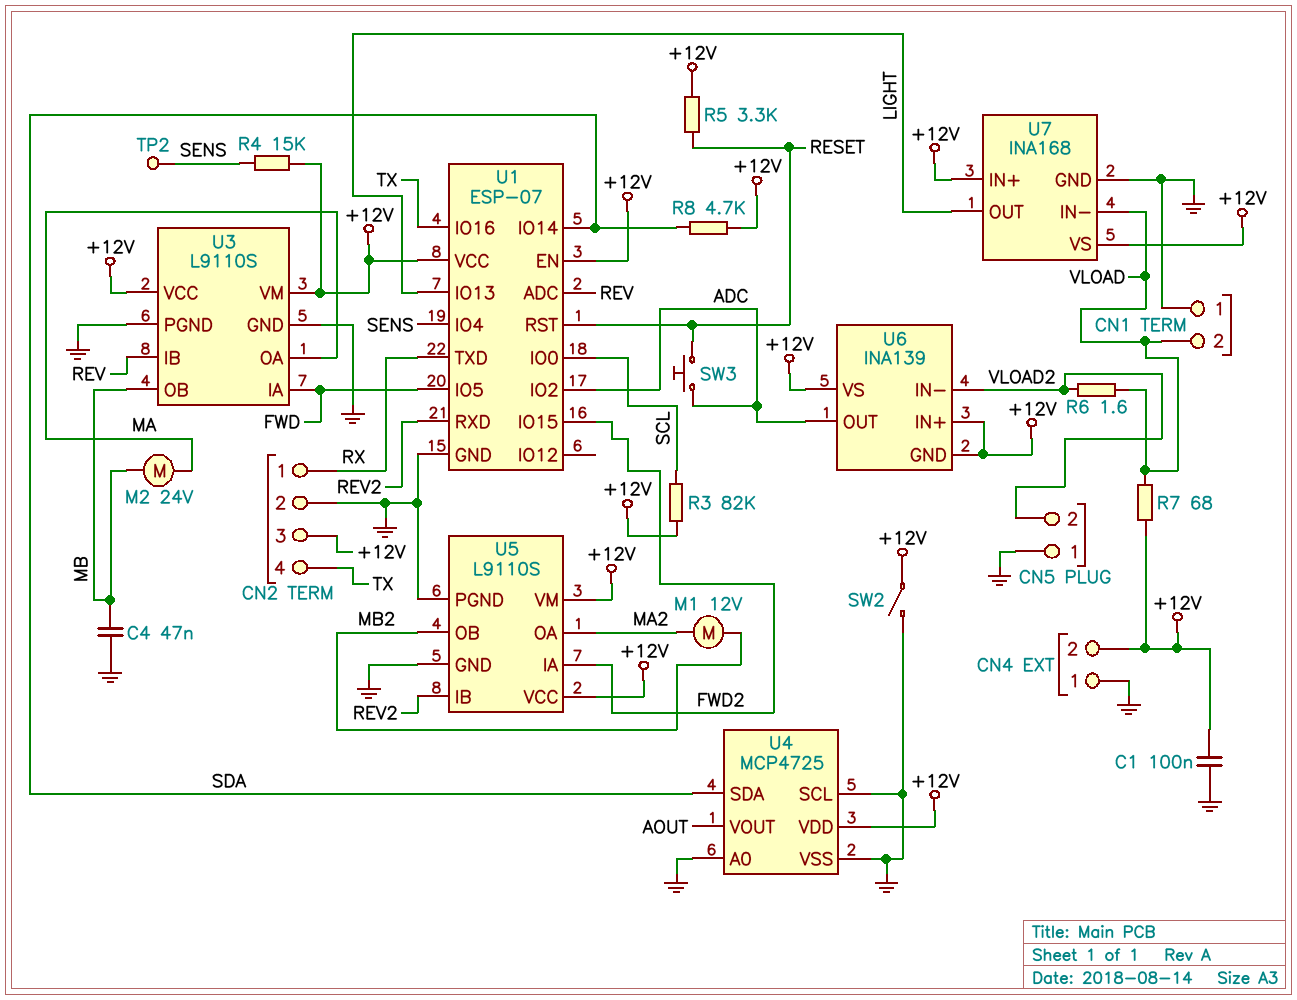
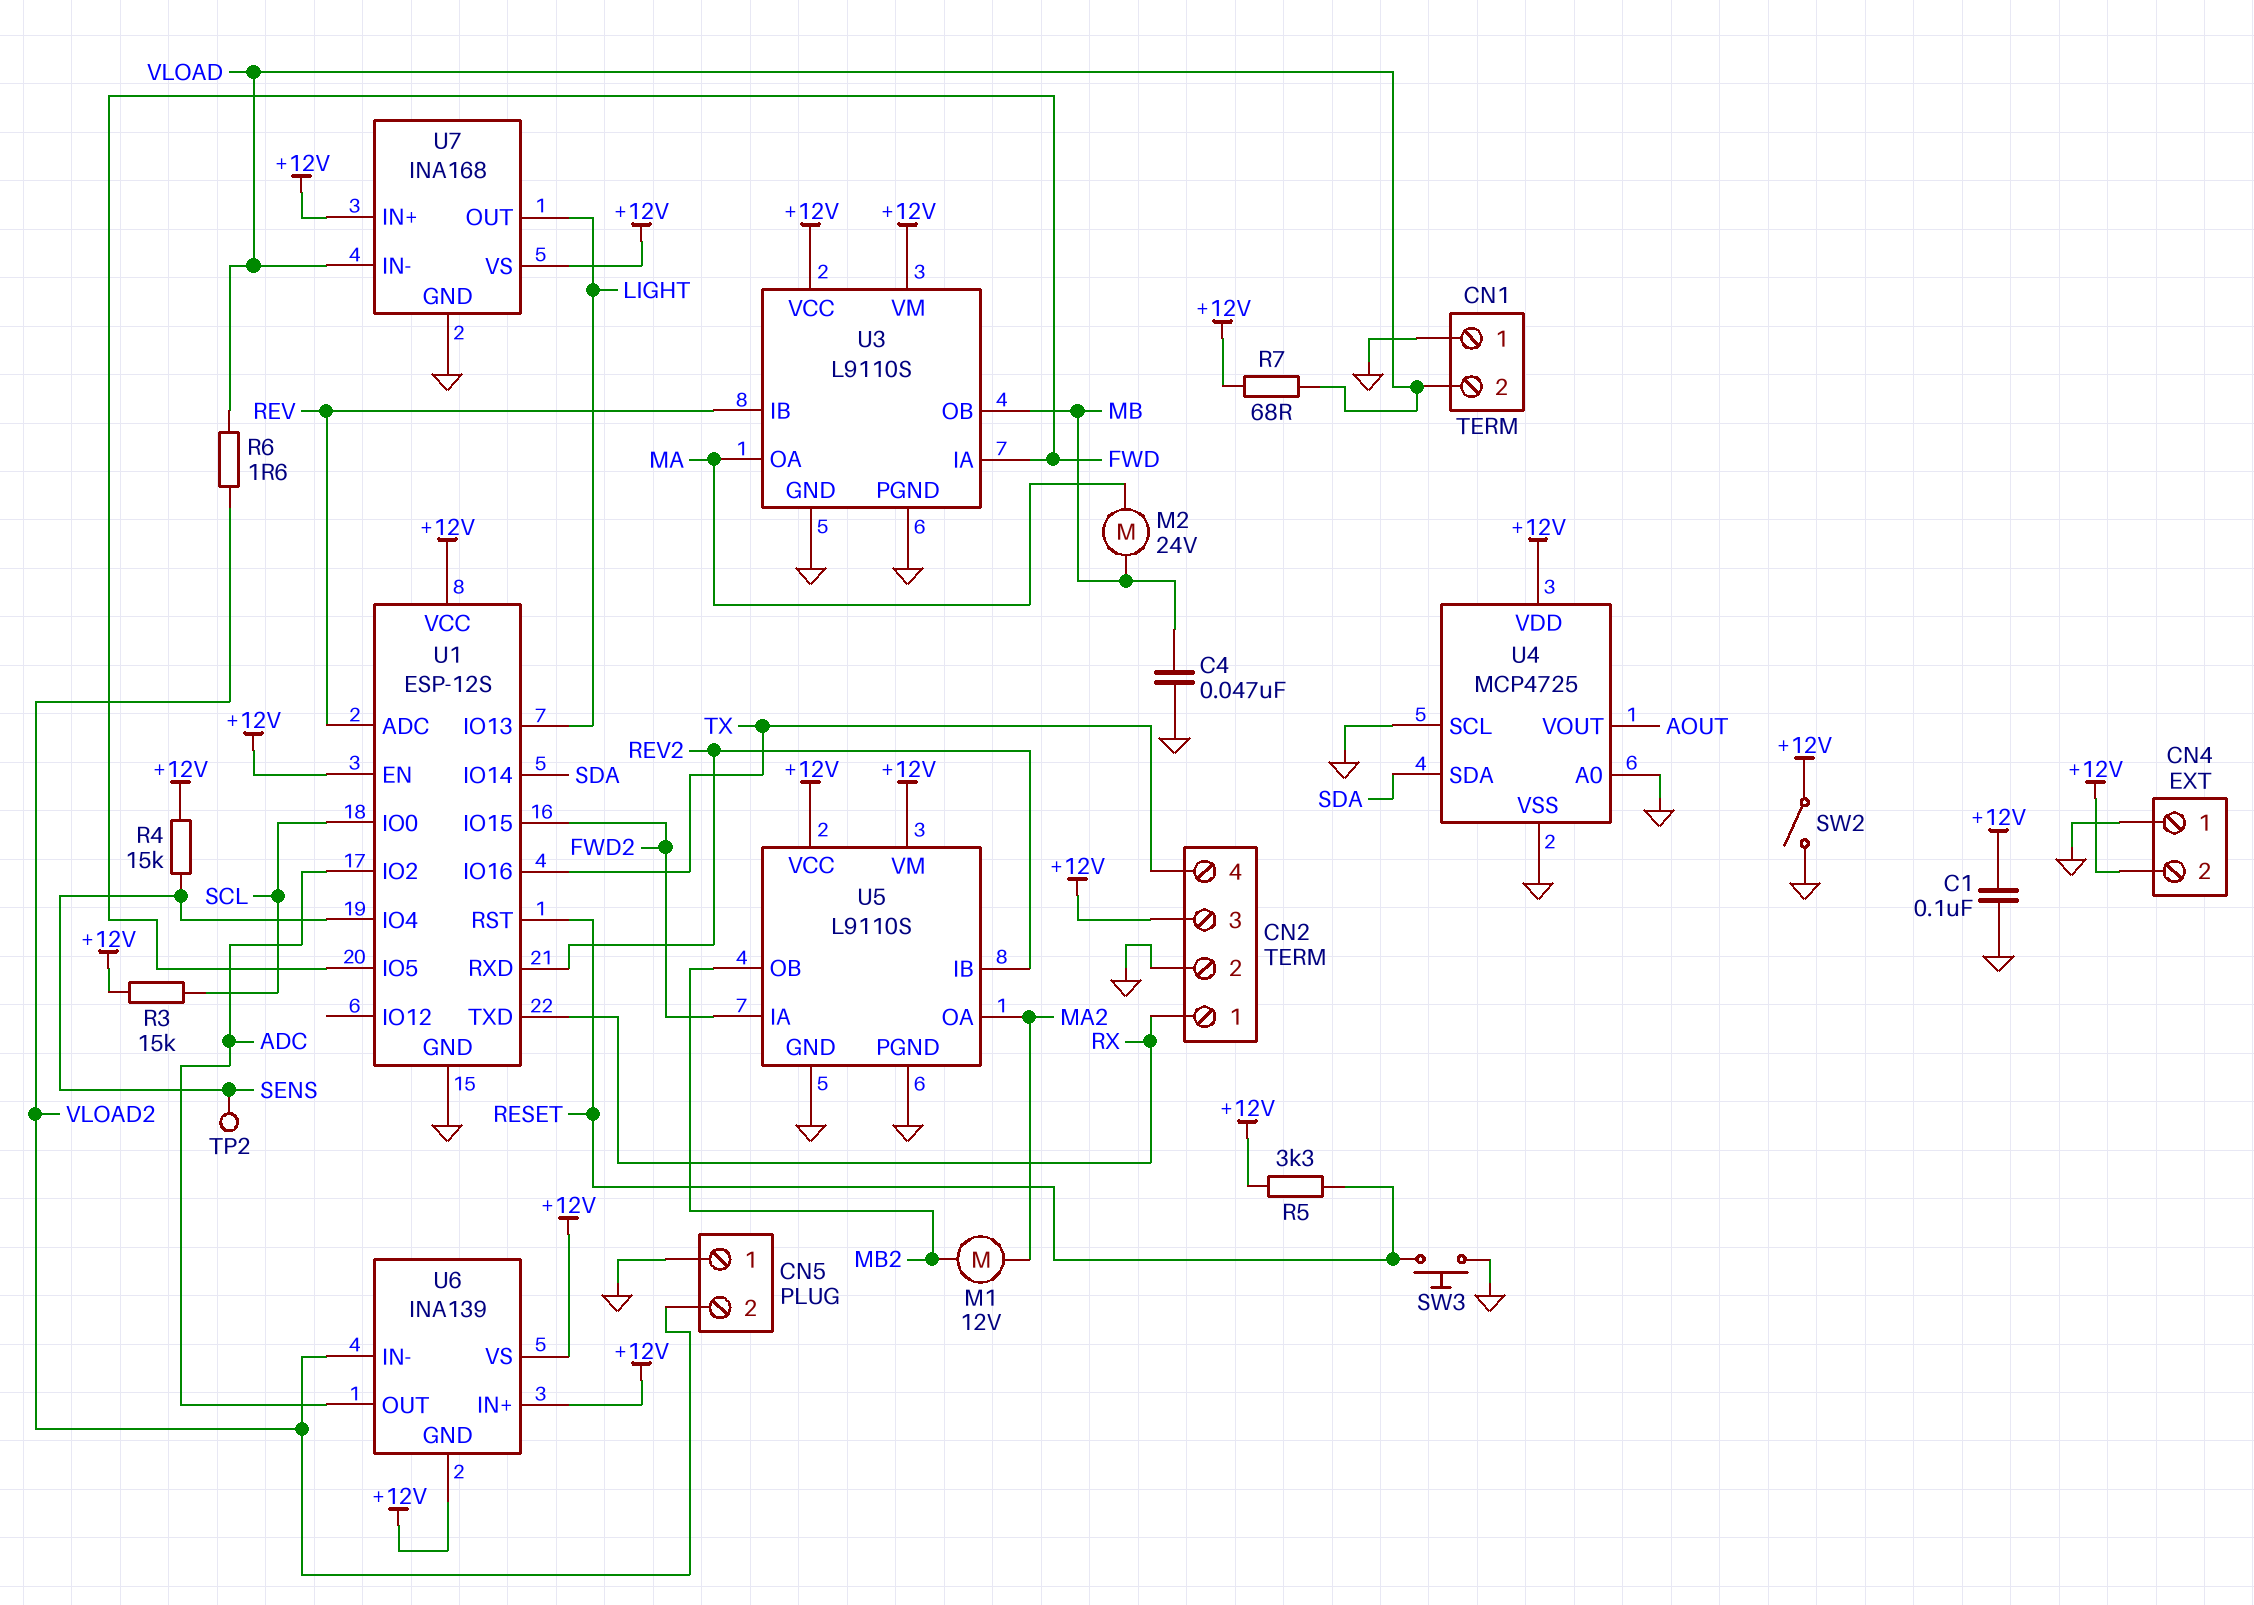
R3: 82k (+12V, SCL) -> 15k (+12V, SCL)
R8: 4.7k (+12V, SDA) -> none
SW3: button (ADC, RESET) -> button (GND, RESET)
U1: ESP-07 -> ESP-12S

